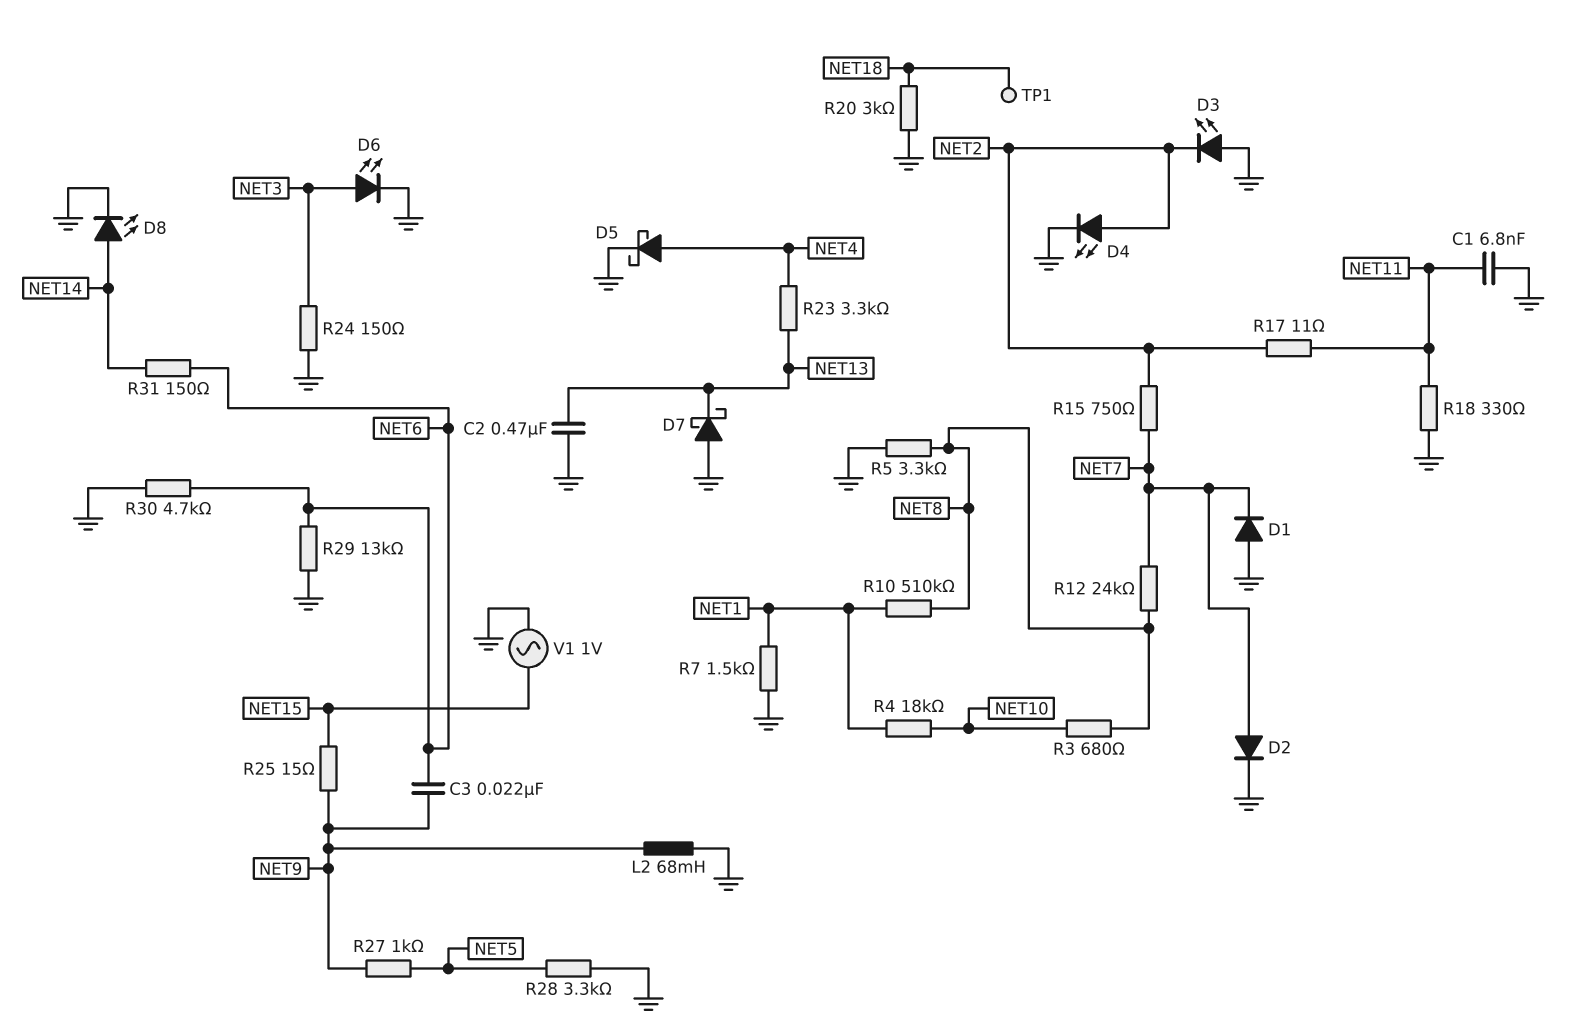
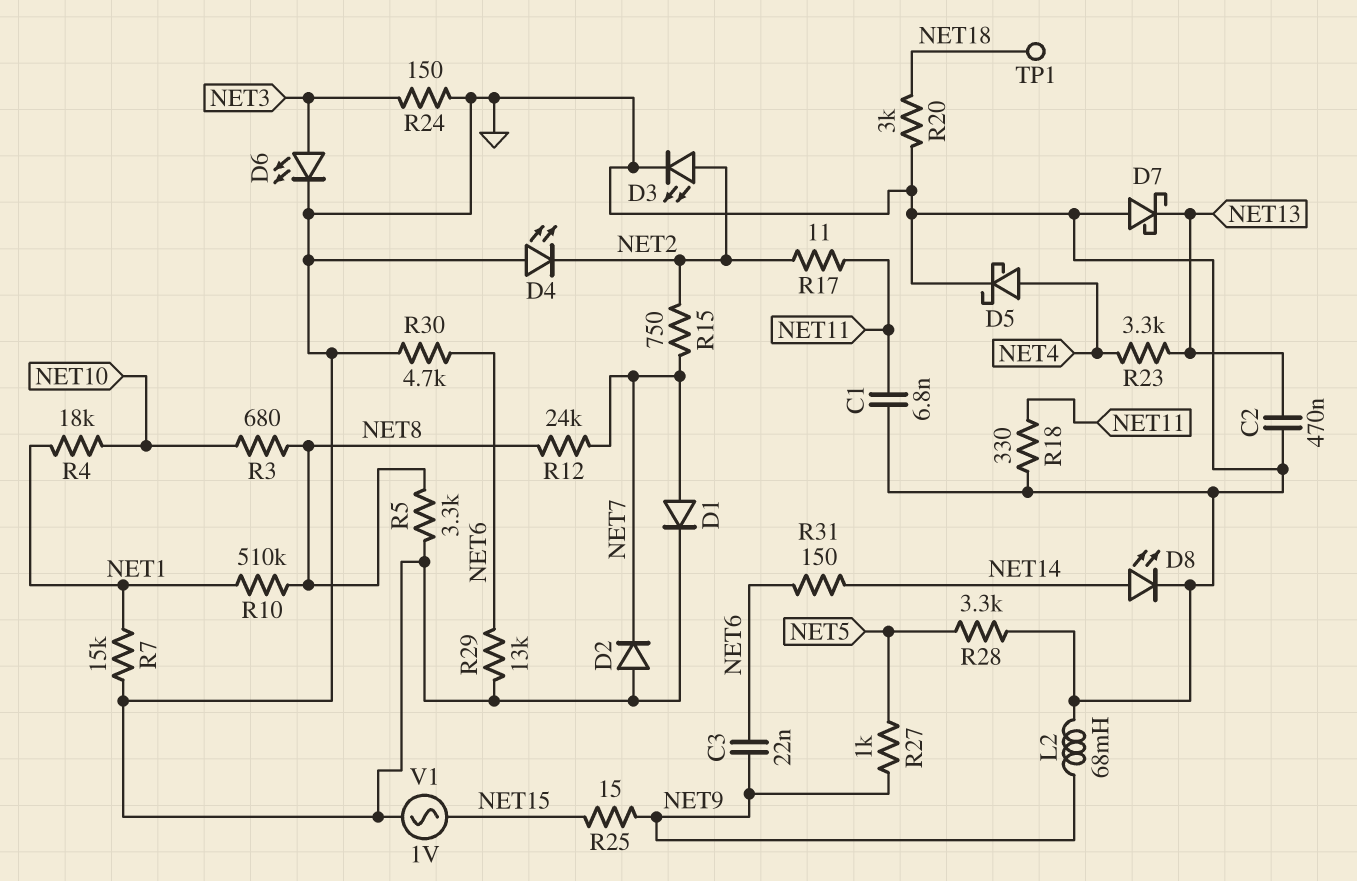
D1: diode (A GND, K NET7) -> diode (A NET7, K GND)
D2: diode (A NET7, K GND) -> diode (A GND, K NET7)
D3: LED (A GND, K NET2) -> LED (A NET2, K GND)
D4: LED (A NET2, K GND) -> LED (A GND, K NET2)
R7: 1.5k (GND, NET1) -> 15k (GND, NET1)

